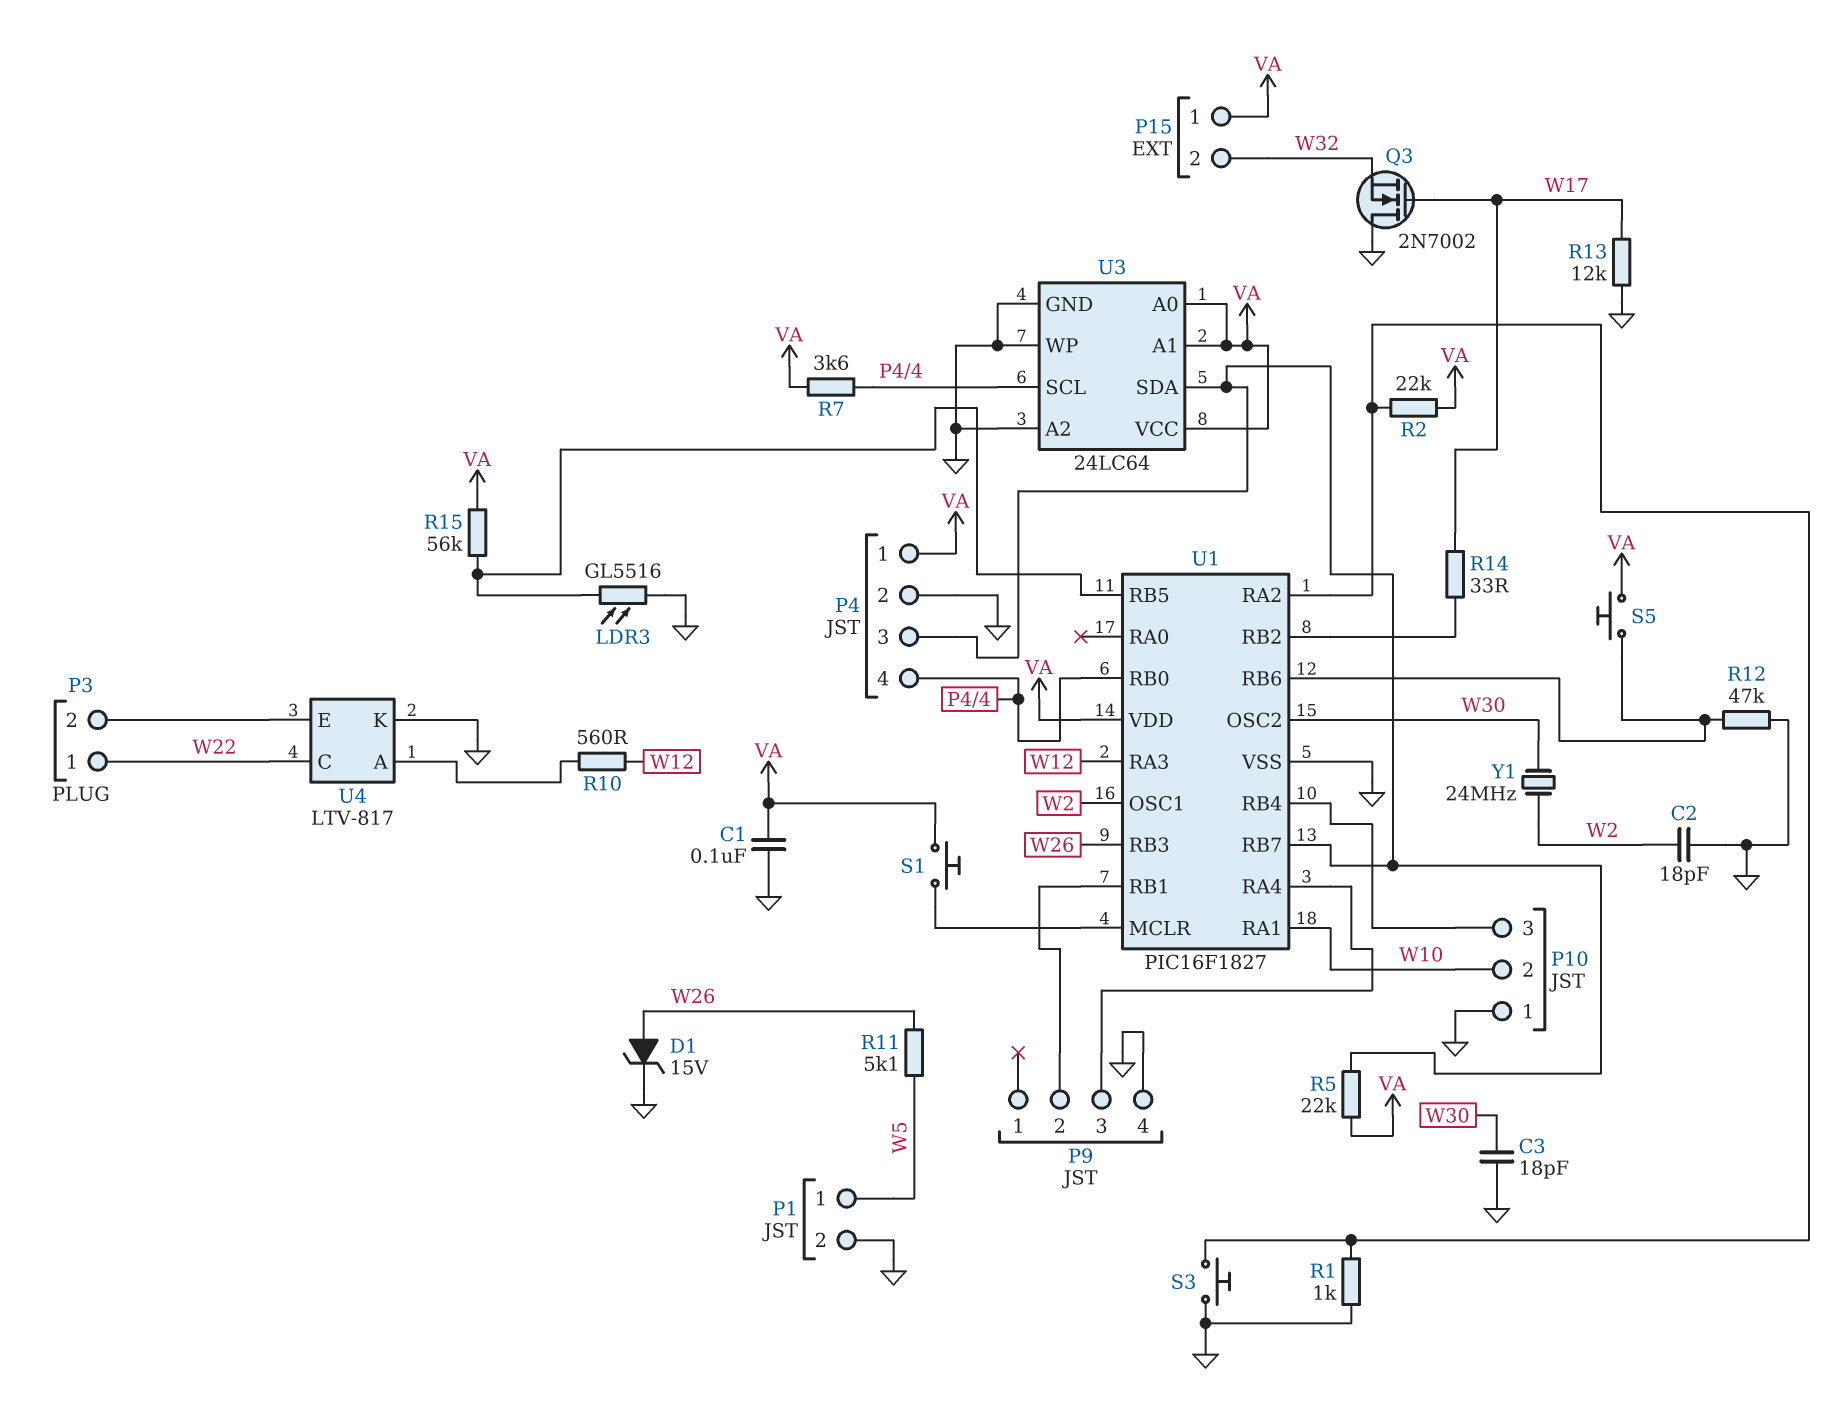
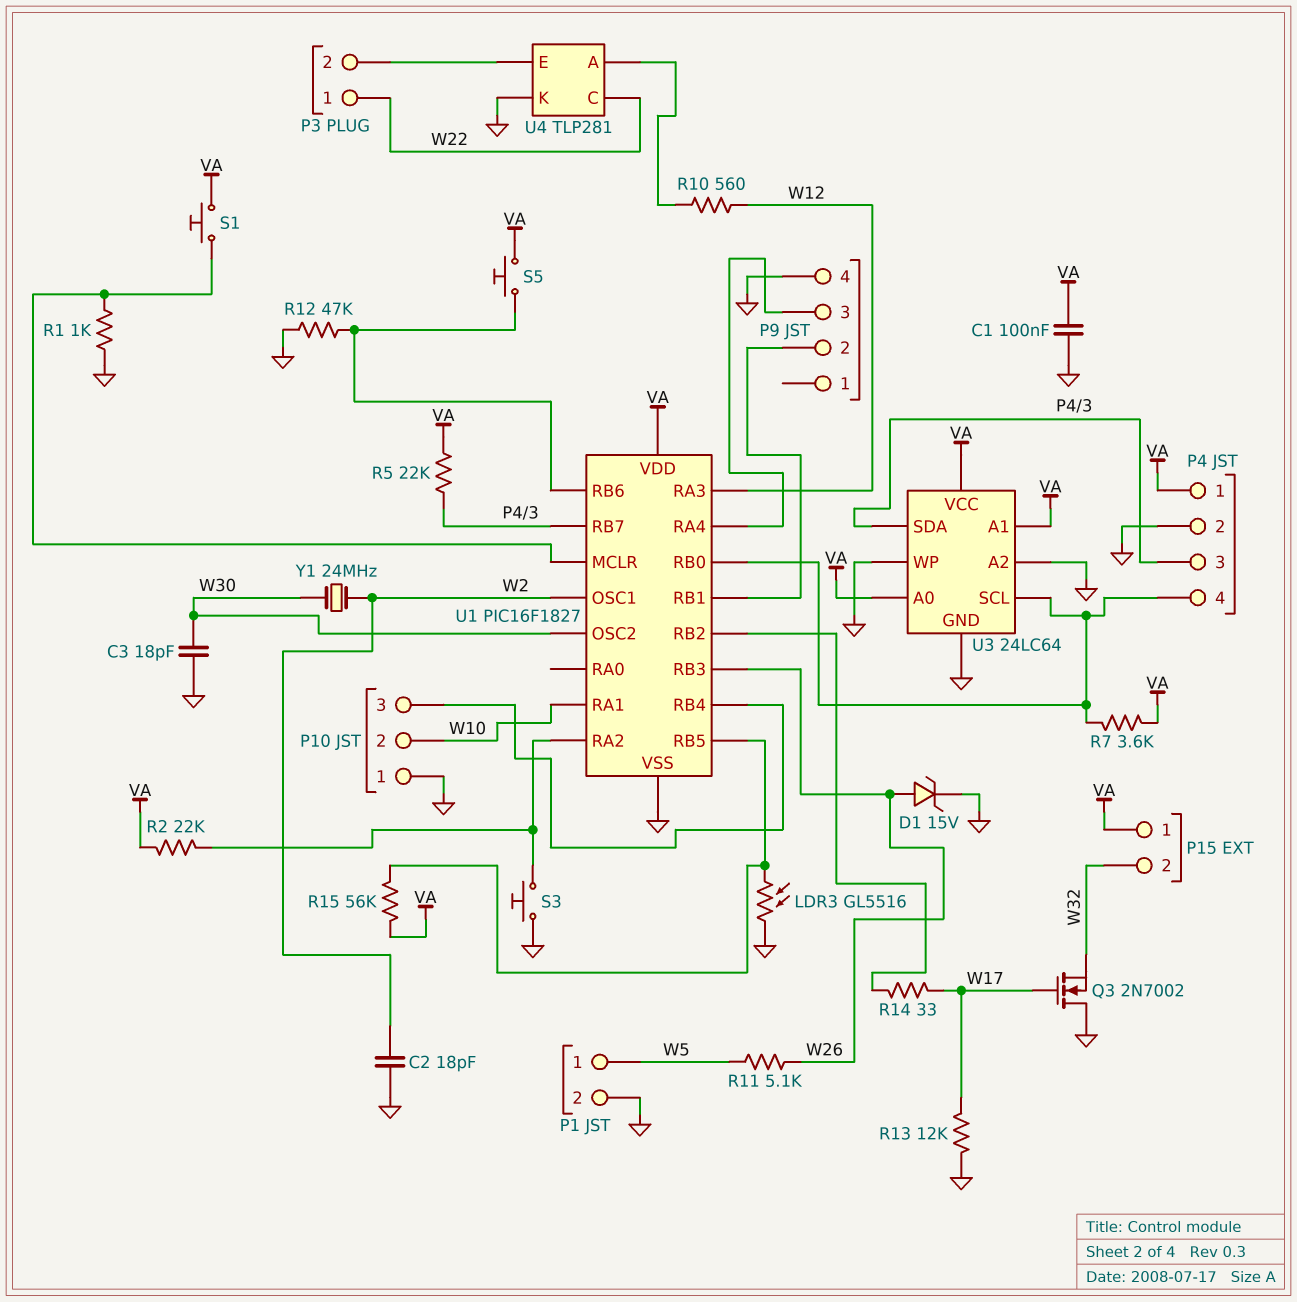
R1: 1k (GND, U1/RA2) -> 1k (GND, U1/MCLR)
U4: LTV-817 -> TLP281

